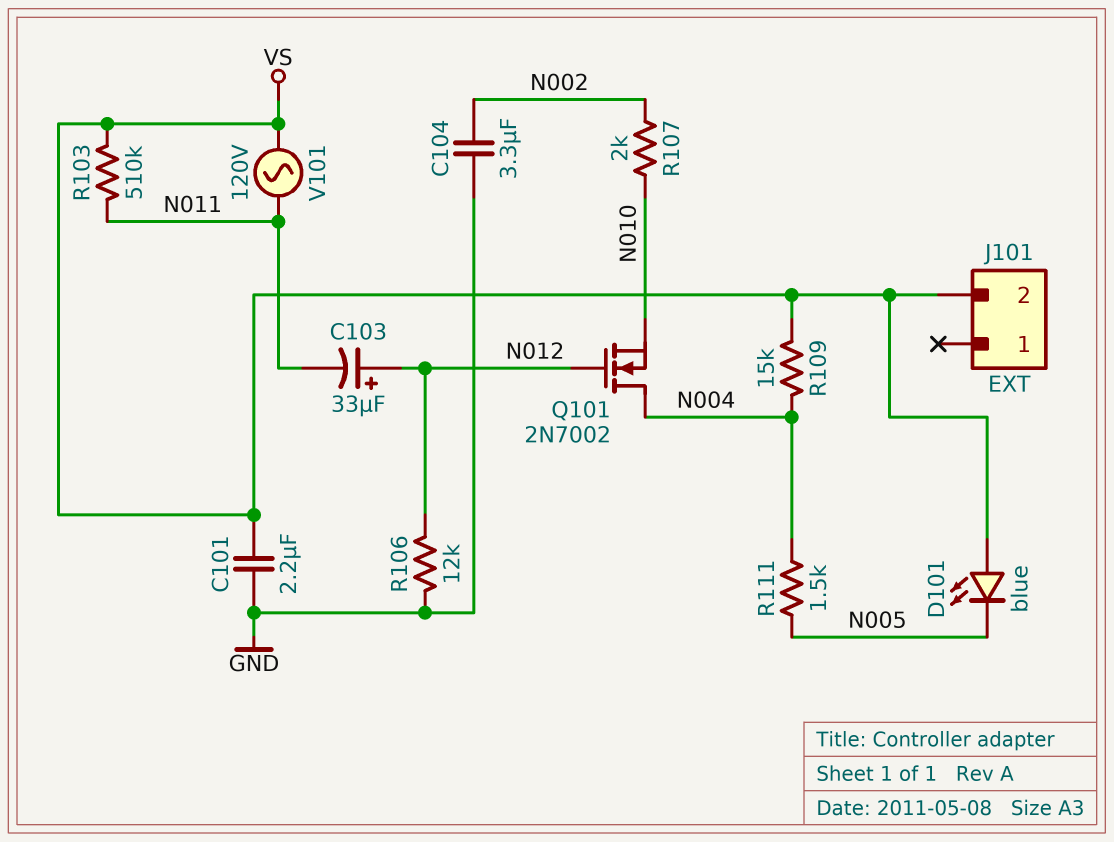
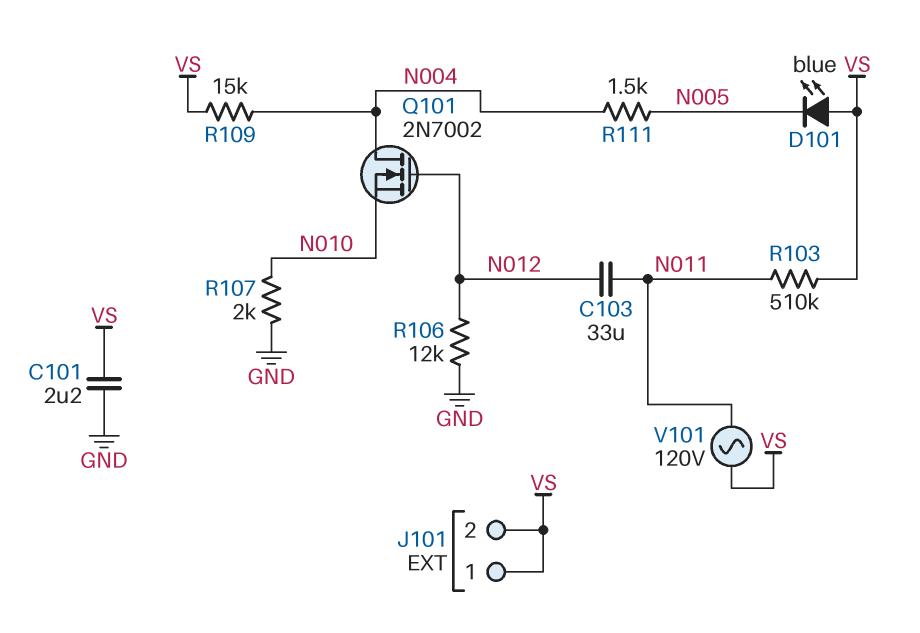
C103: 33uF (plus N012, minus N011) -> 33uF (N011, N012)
C104: 3.3uF (GND, N002) -> none
J101 pin 1: none -> VS
R107: 2k (N002, N010) -> 2k (GND, N010)

